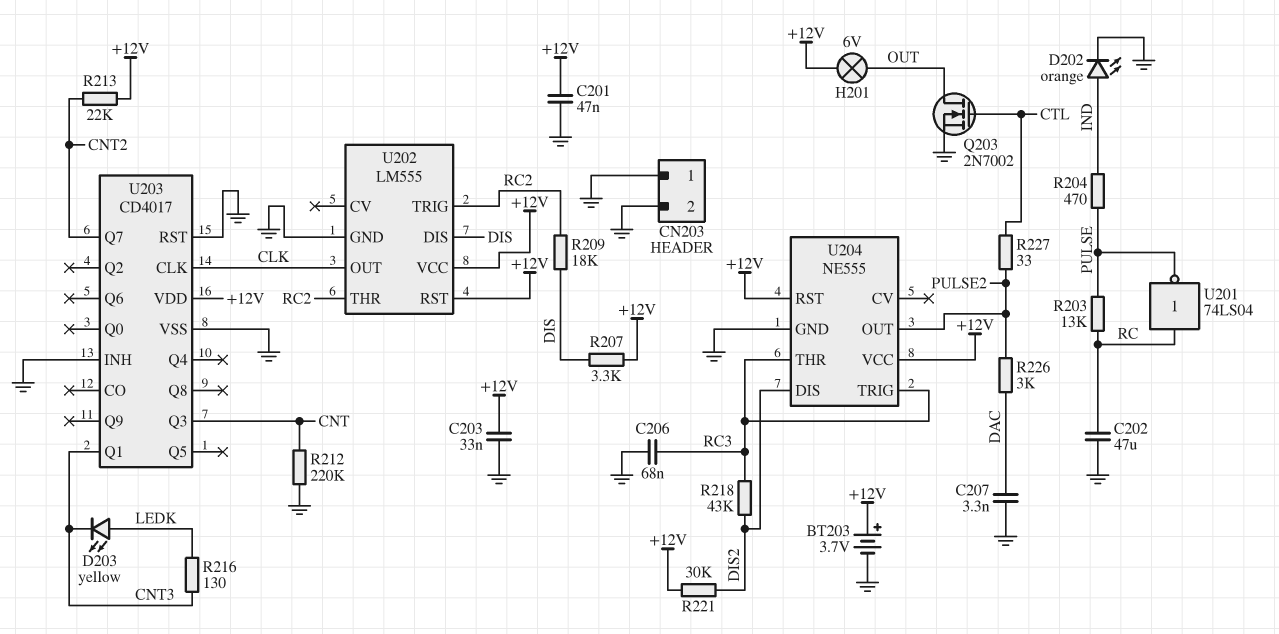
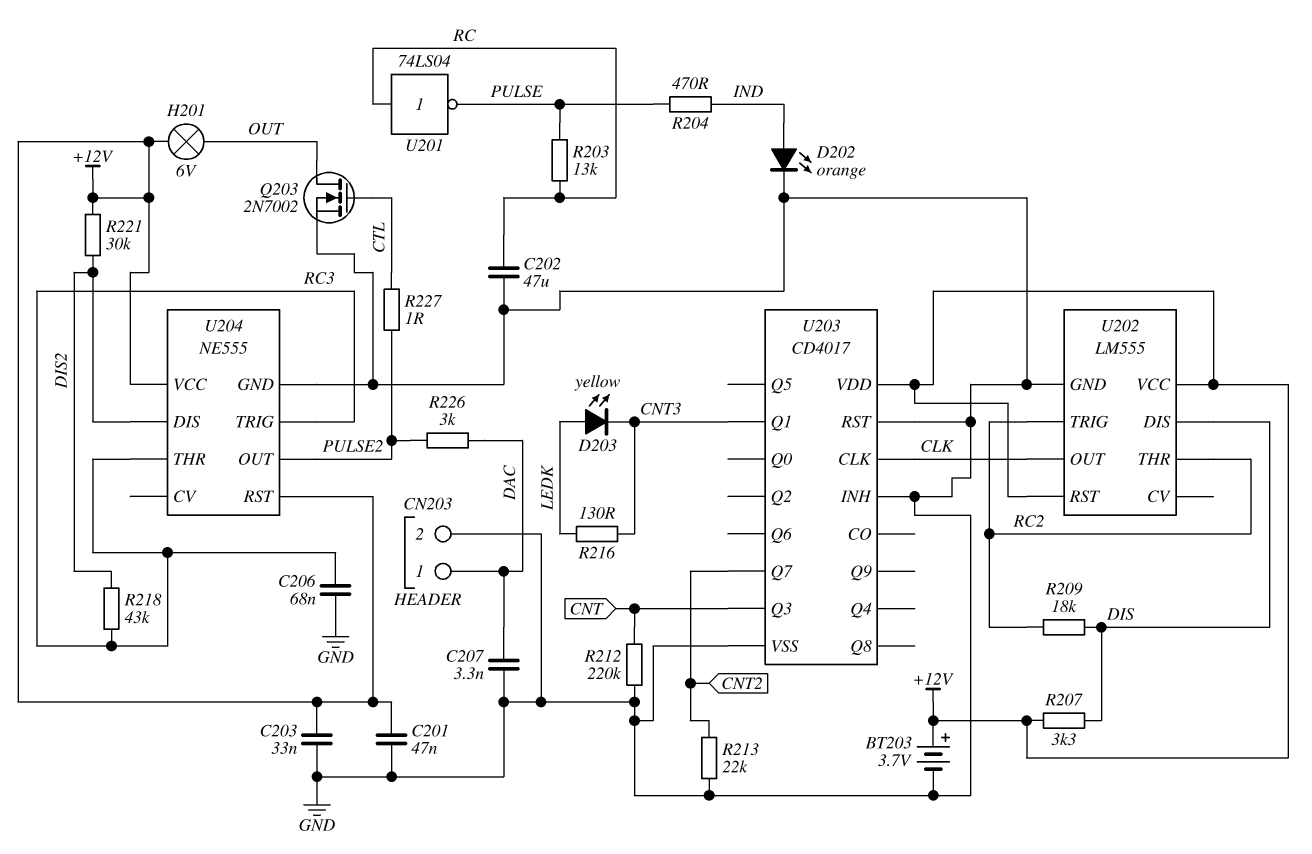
CN203 pin 1: GND -> DAC
R213: 22k (+12V, CNT2) -> 22k (CNT2, GND)
R227: 33 (CTL, PULSE2) -> 1 (CTL, PULSE2)

